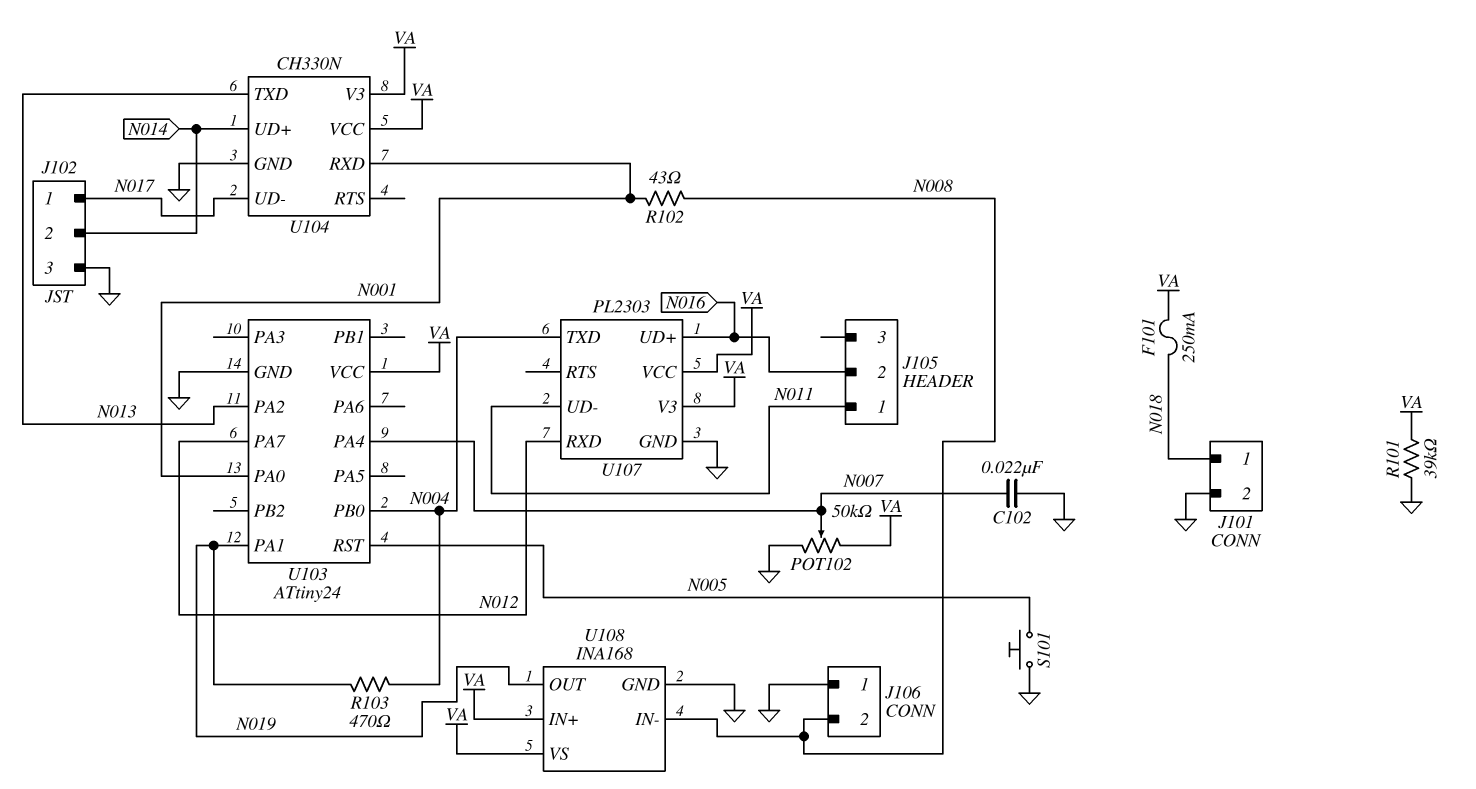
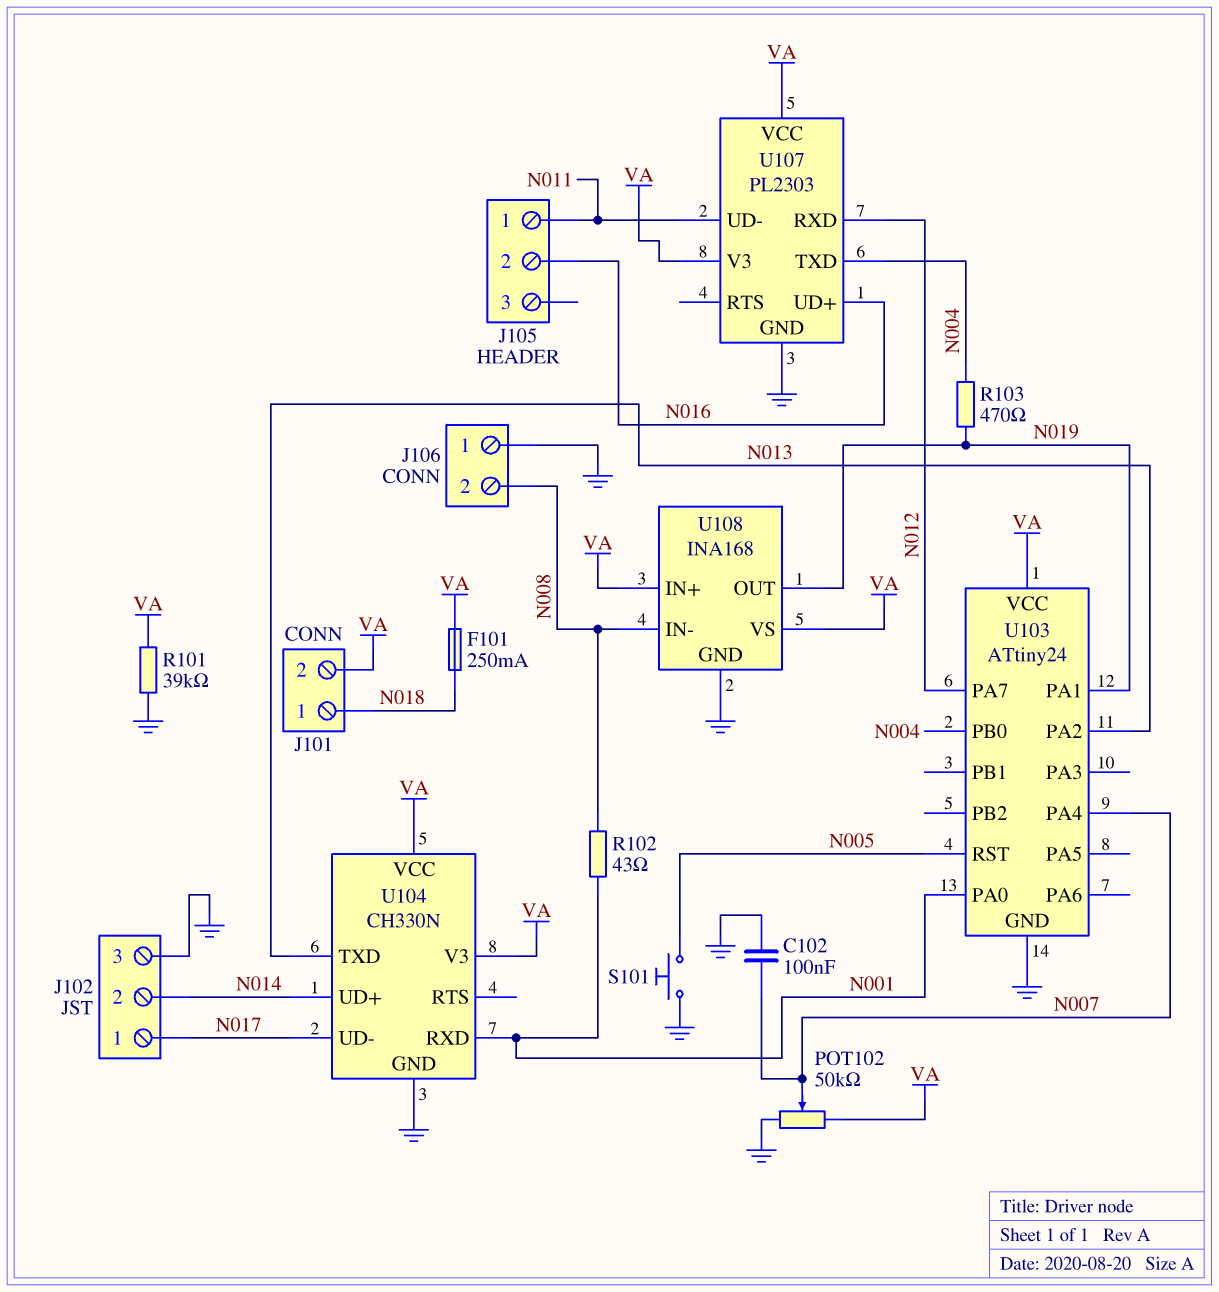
C102: 22nF (GND, N007) -> 100nF (GND, N007)
J101 pin 2: GND -> VA

